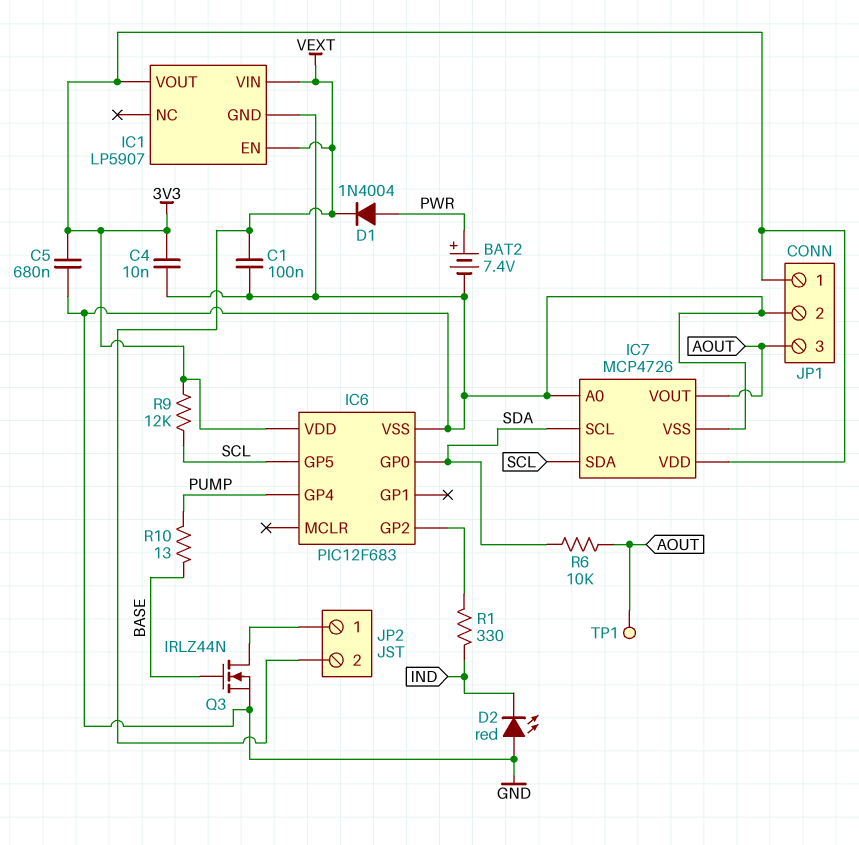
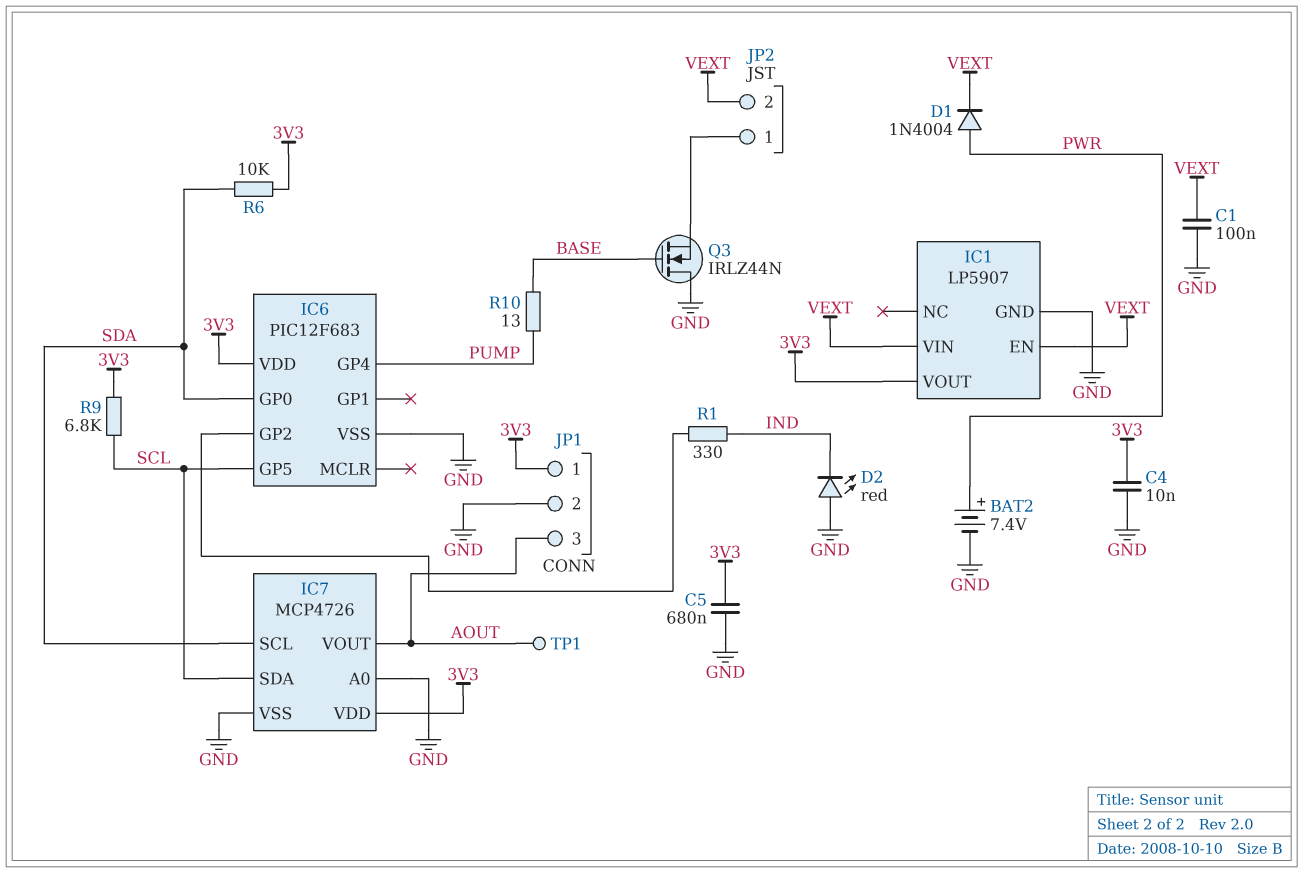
Q3: NMOS IRLZ44N (G BASE, D JP2/1, S GND) -> NMOS IRLZ44N (G BASE, D GND, S JP2/1)
R6: 10k (AOUT, SDA) -> 10k (3V3, SDA)
R9: 12k (3V3, SCL) -> 6.8k (3V3, SCL)

